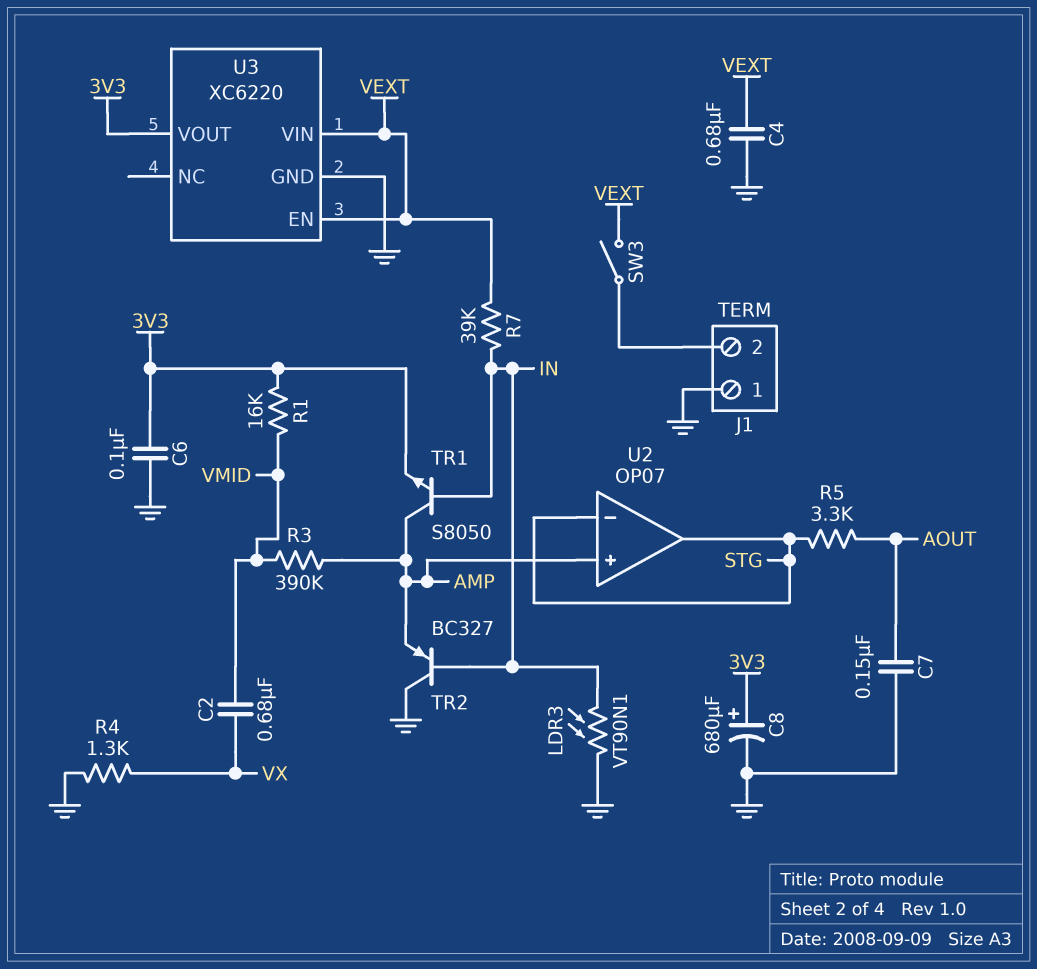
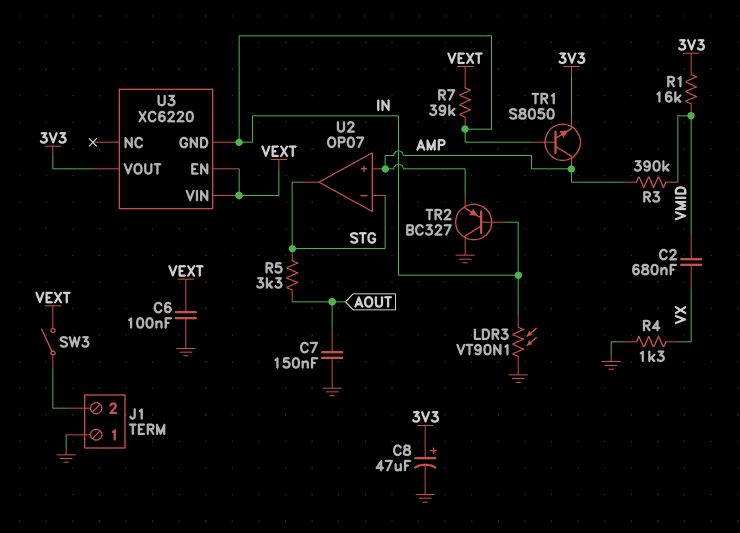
C4: 680nF (GND, VEXT) -> none
C6: 100nF (3V3, GND) -> 100nF (GND, VEXT)
C8: 680uF (plus 3V3, minus GND) -> 47uF (plus 3V3, minus GND)
U3 pin GND: GND -> IN

